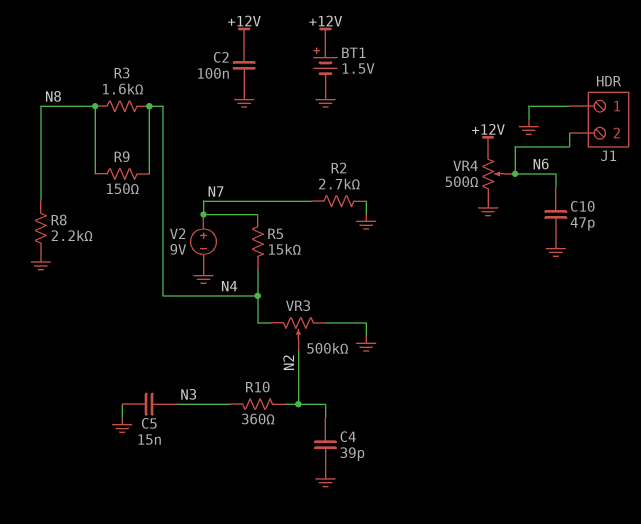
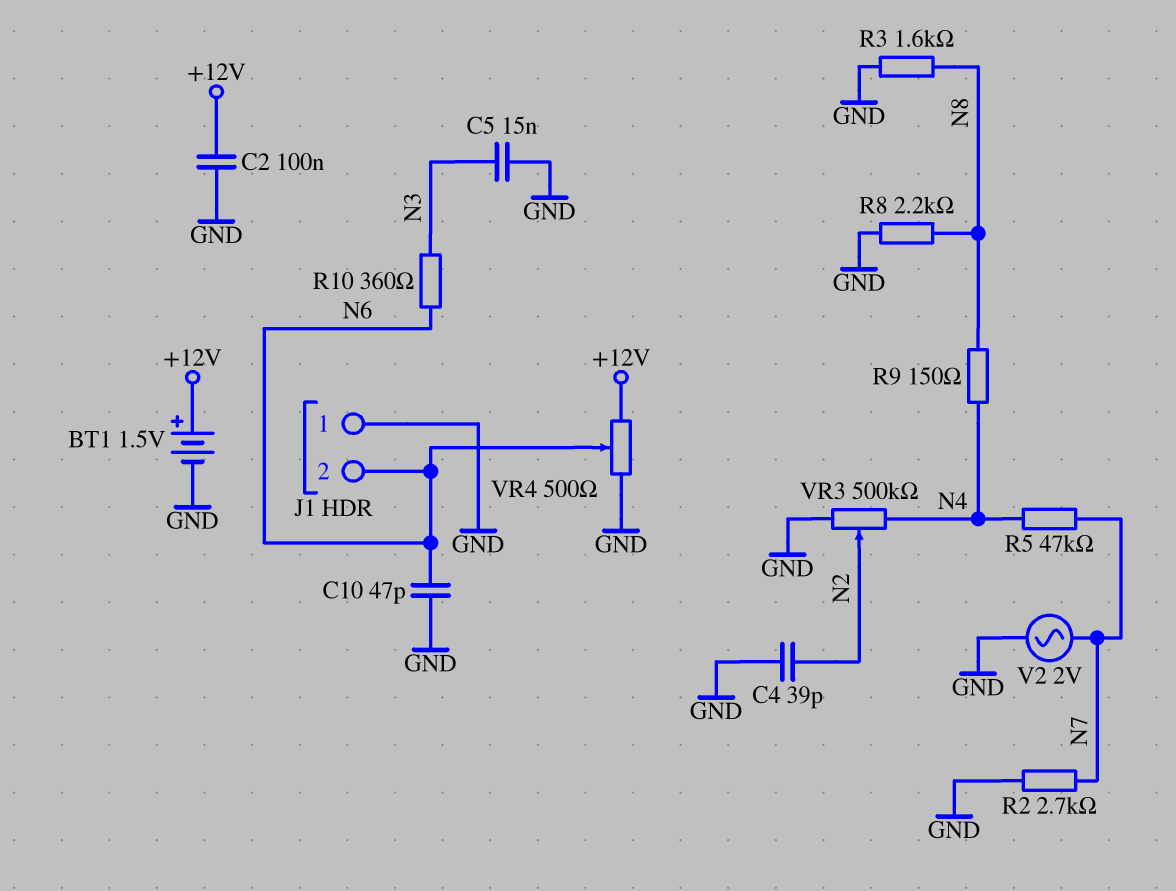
R3: 1.6k (N4, N8) -> 1.6k (GND, N8)
R5: 15k (N4, N7) -> 47k (N4, N7)
R10: 360 (N2, N3) -> 360 (N3, N6)
V2: 9V (plus N7, minus GND) -> AC 2V (GND, N7)

